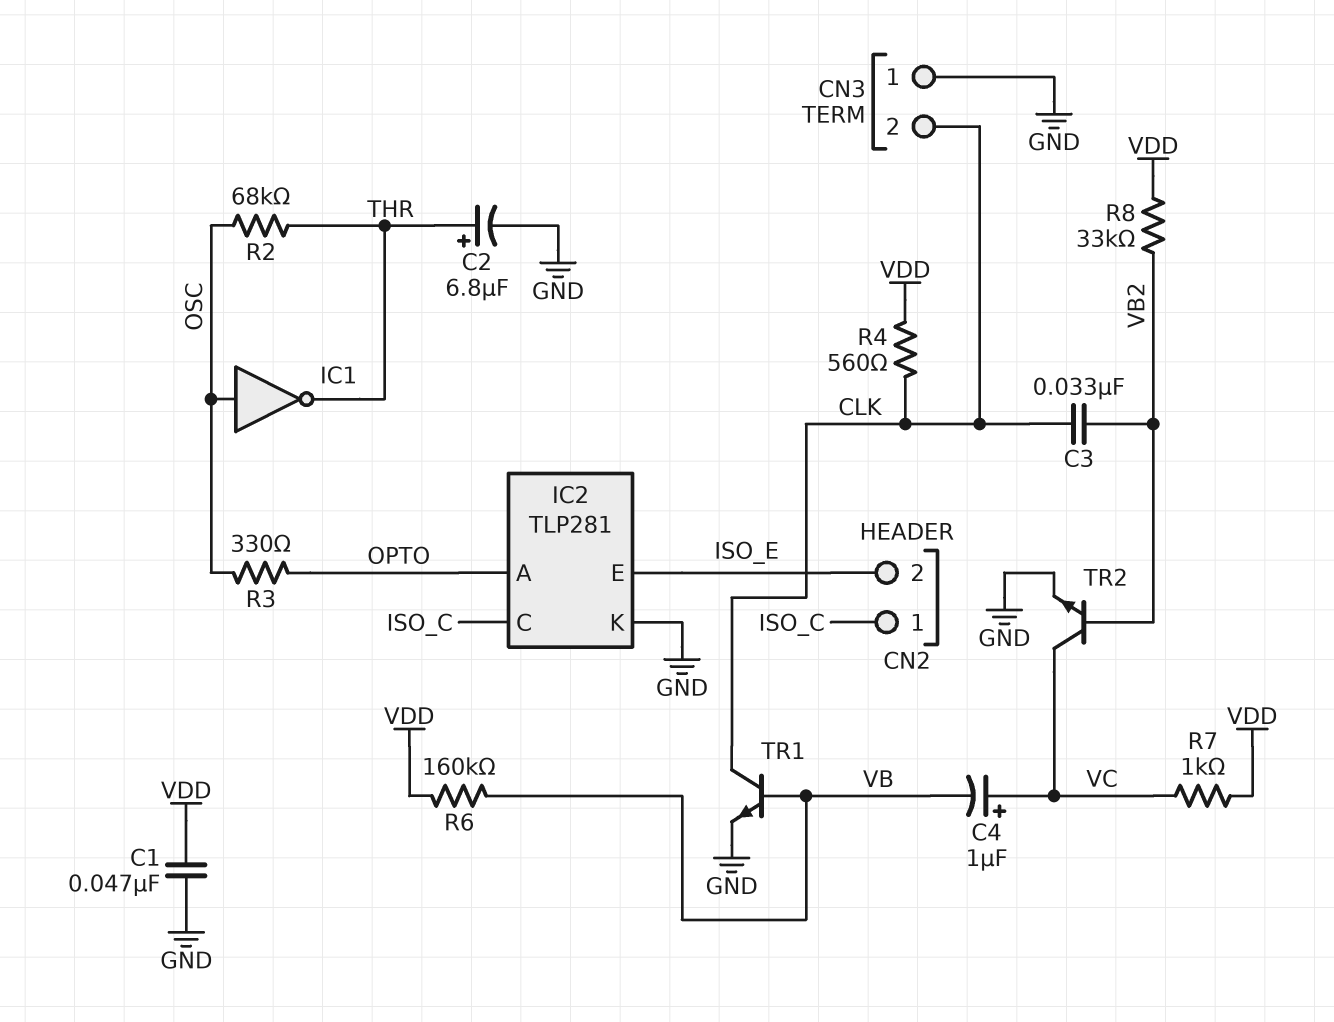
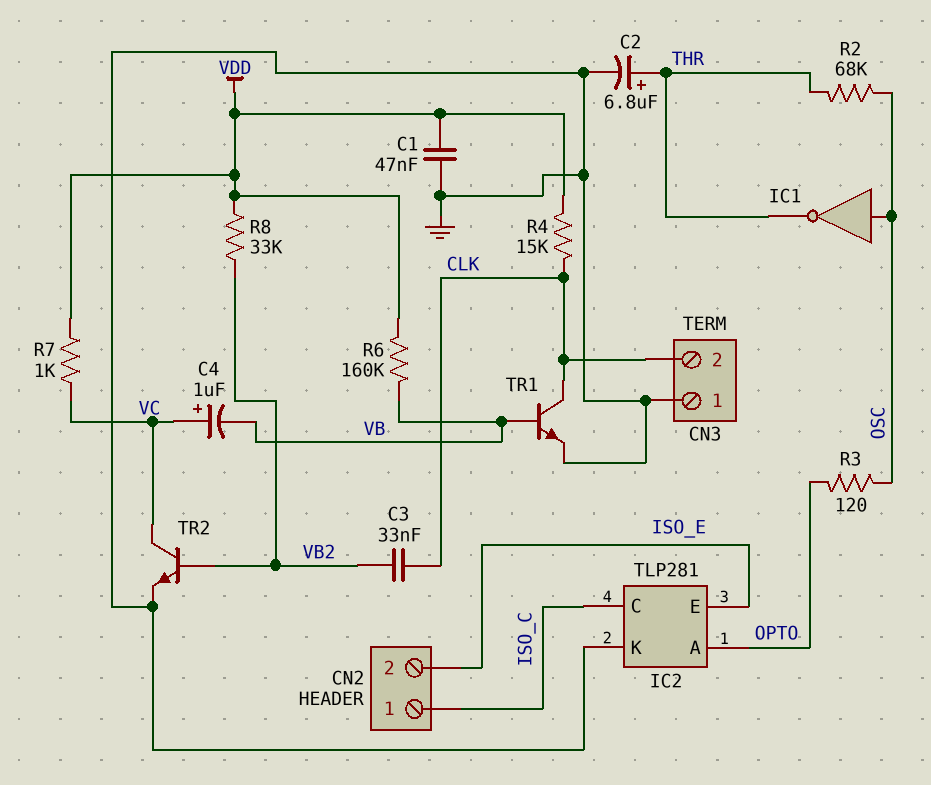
R3: 330 (OPTO, OSC) -> 120 (OPTO, OSC)
R4: 560 (CLK, VDD) -> 15k (CLK, VDD)

